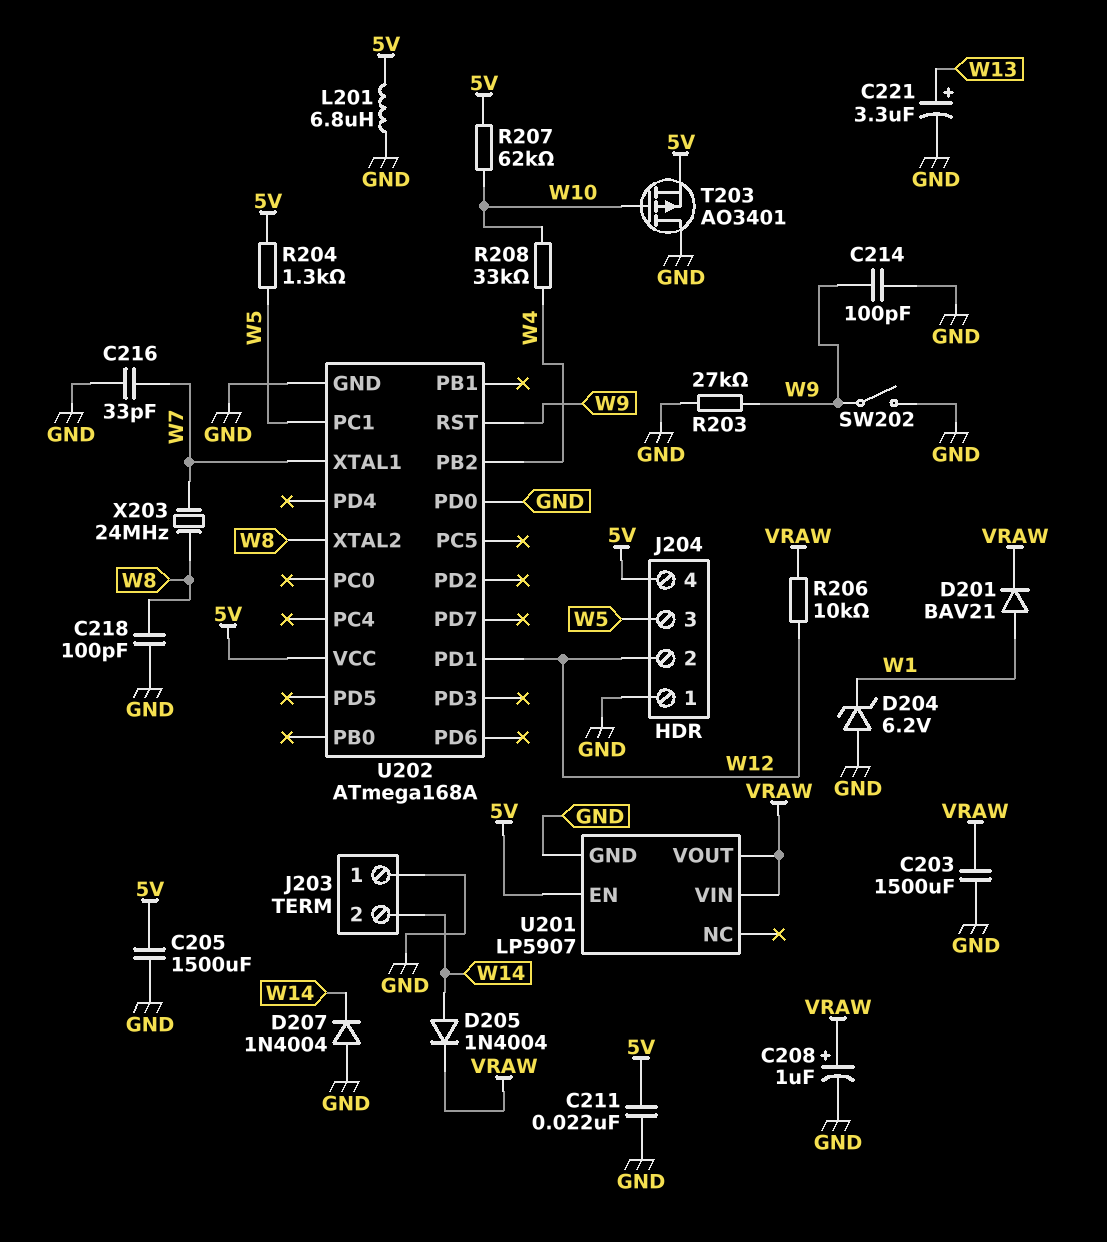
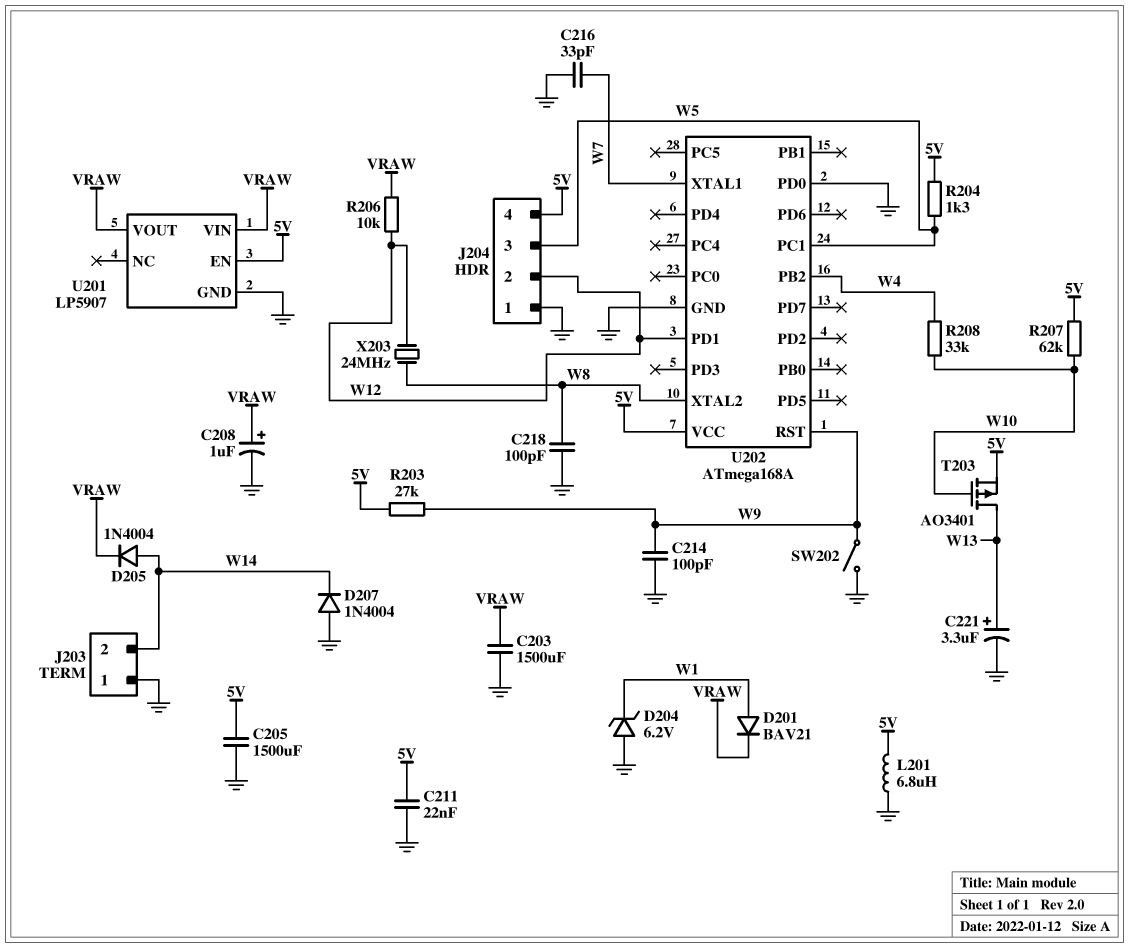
R203: 27k (GND, W9) -> 27k (5V, W9)
T203: PMOS AO3401 (G W10, D GND, S 5V) -> PMOS AO3401 (G W10, D W13, S 5V)
X203: 24MHz (W7, W8) -> 24MHz (W8, W12)

